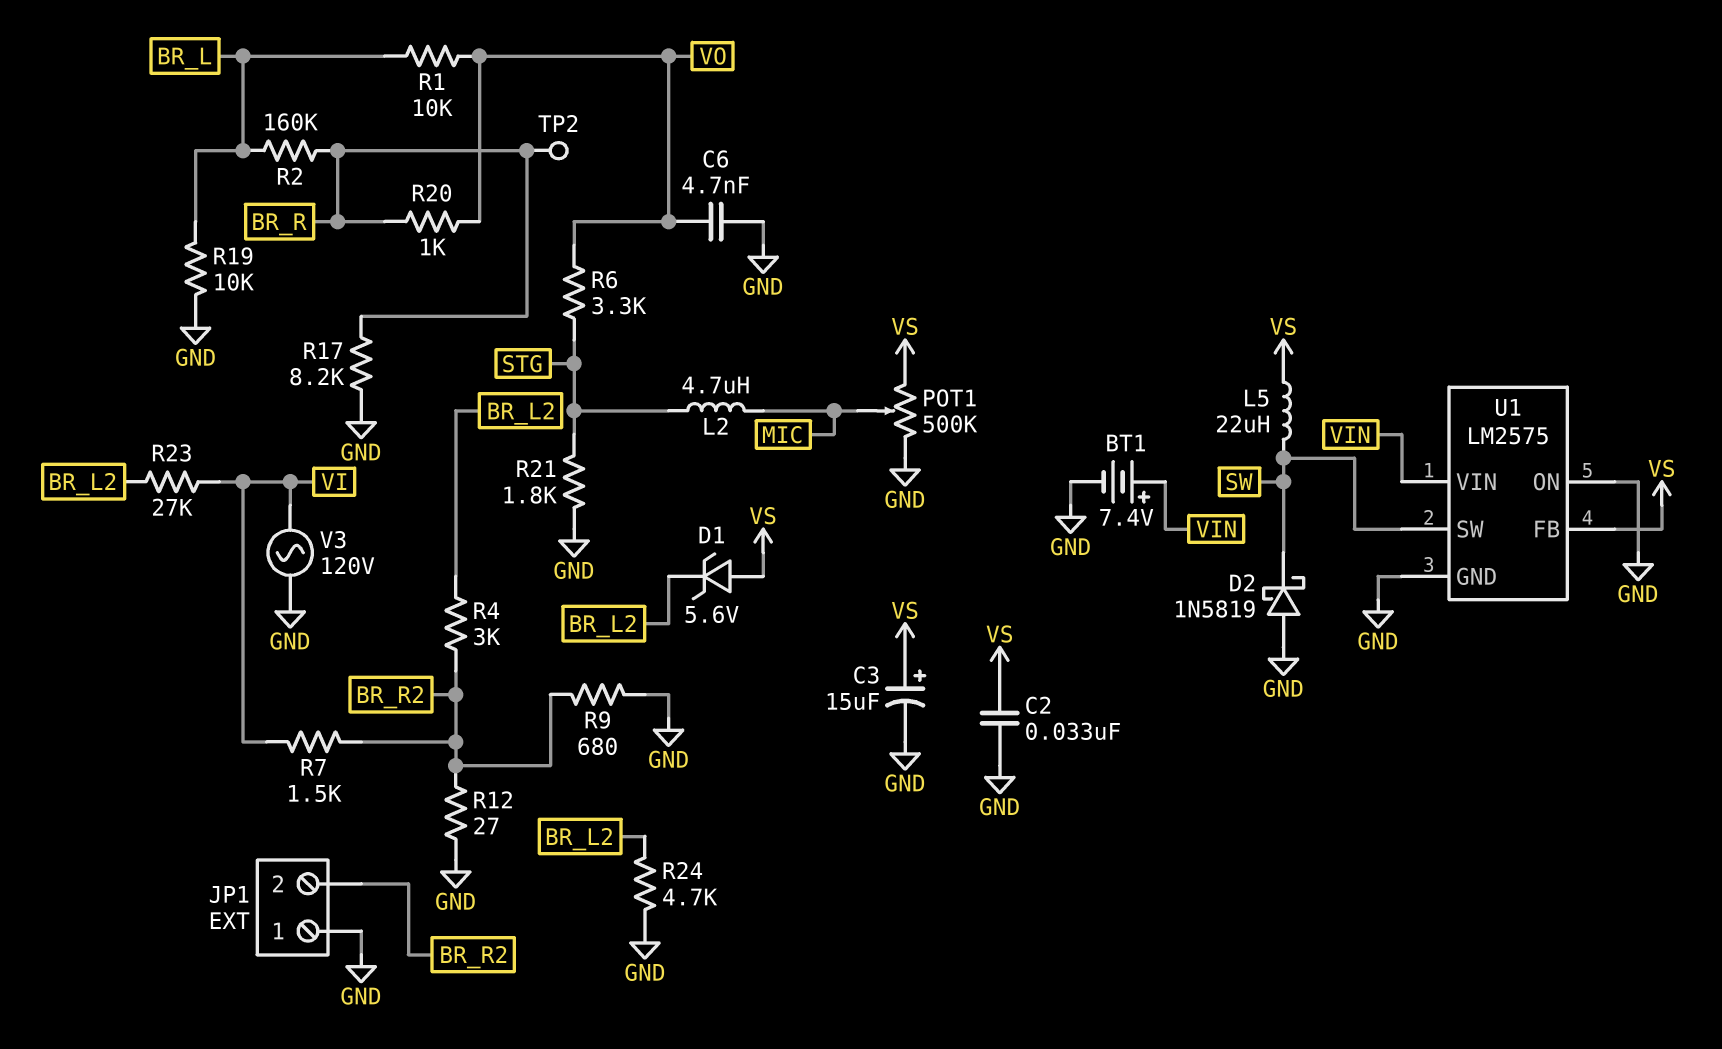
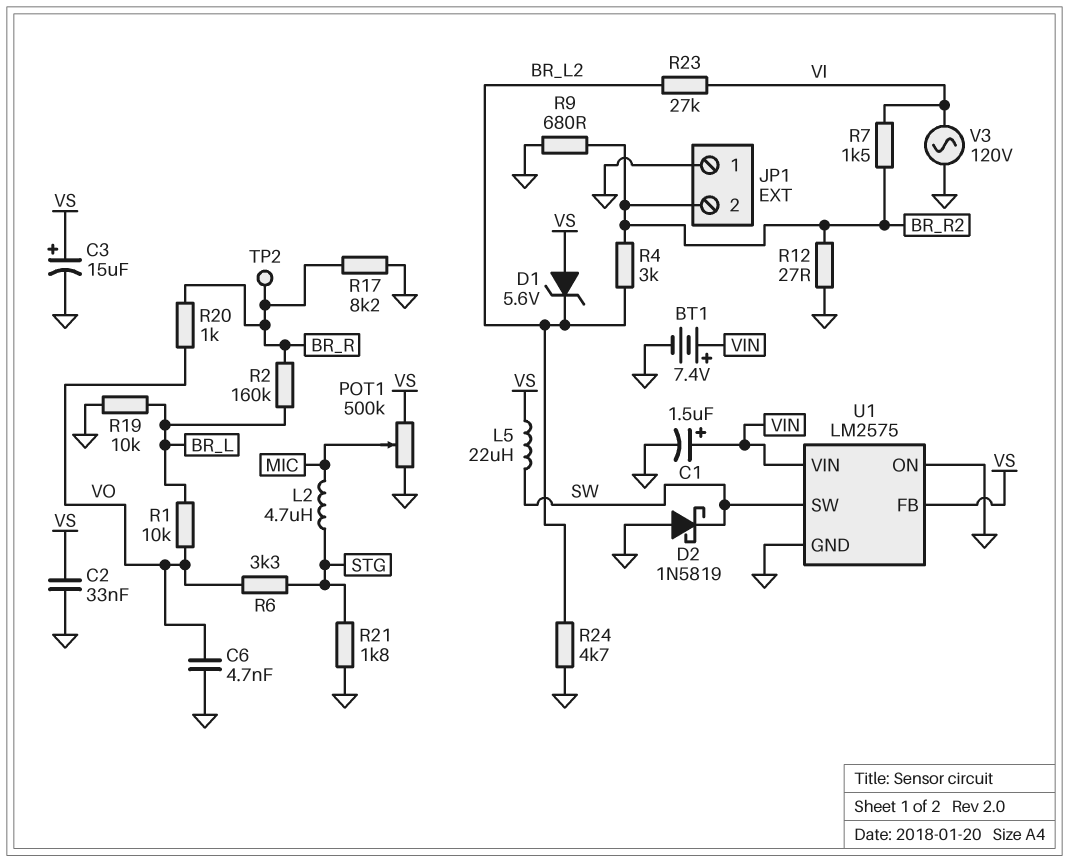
C1: none -> 1.5uF (plus VIN, minus GND)

